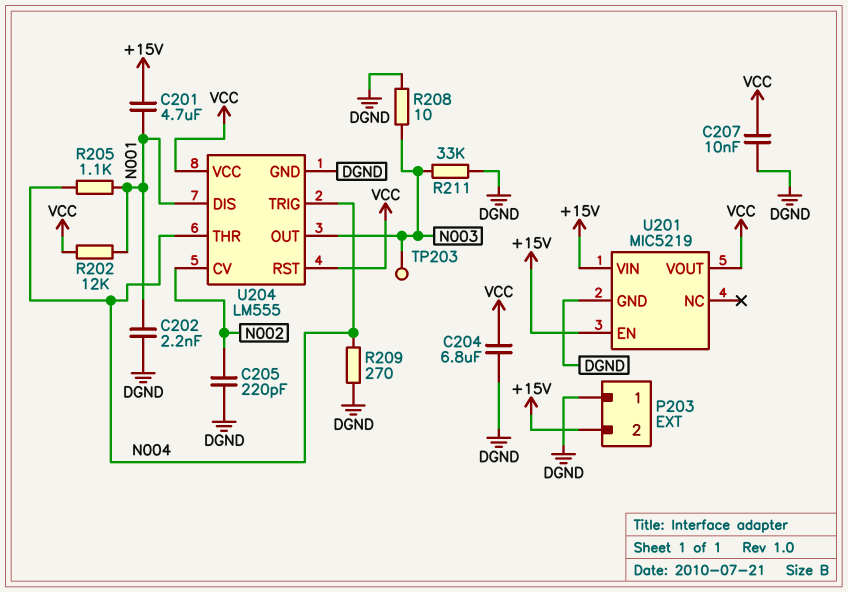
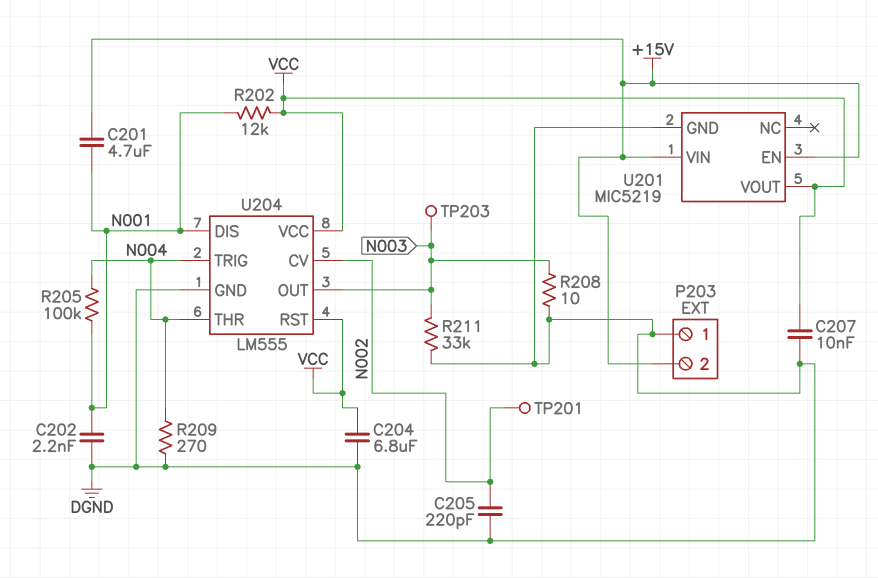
R205: 1.1k (N001, N004) -> 100k (N001, N004)
TP201: none -> test point (N002)

